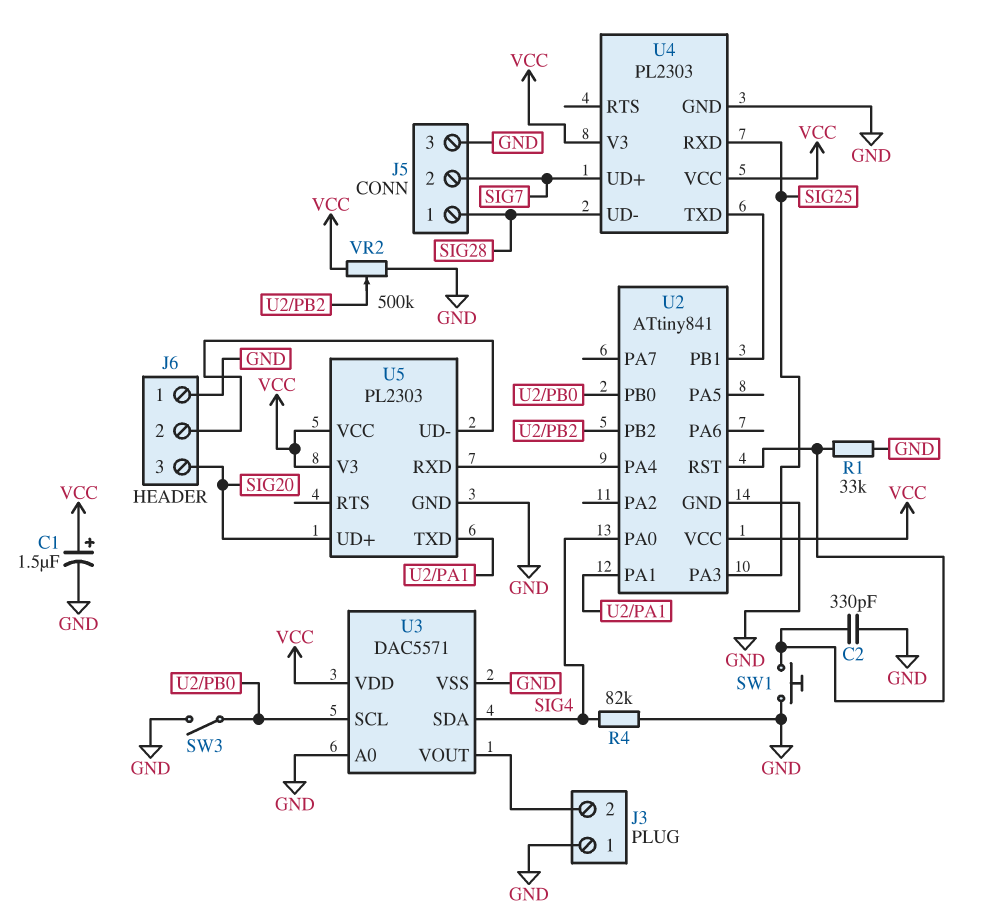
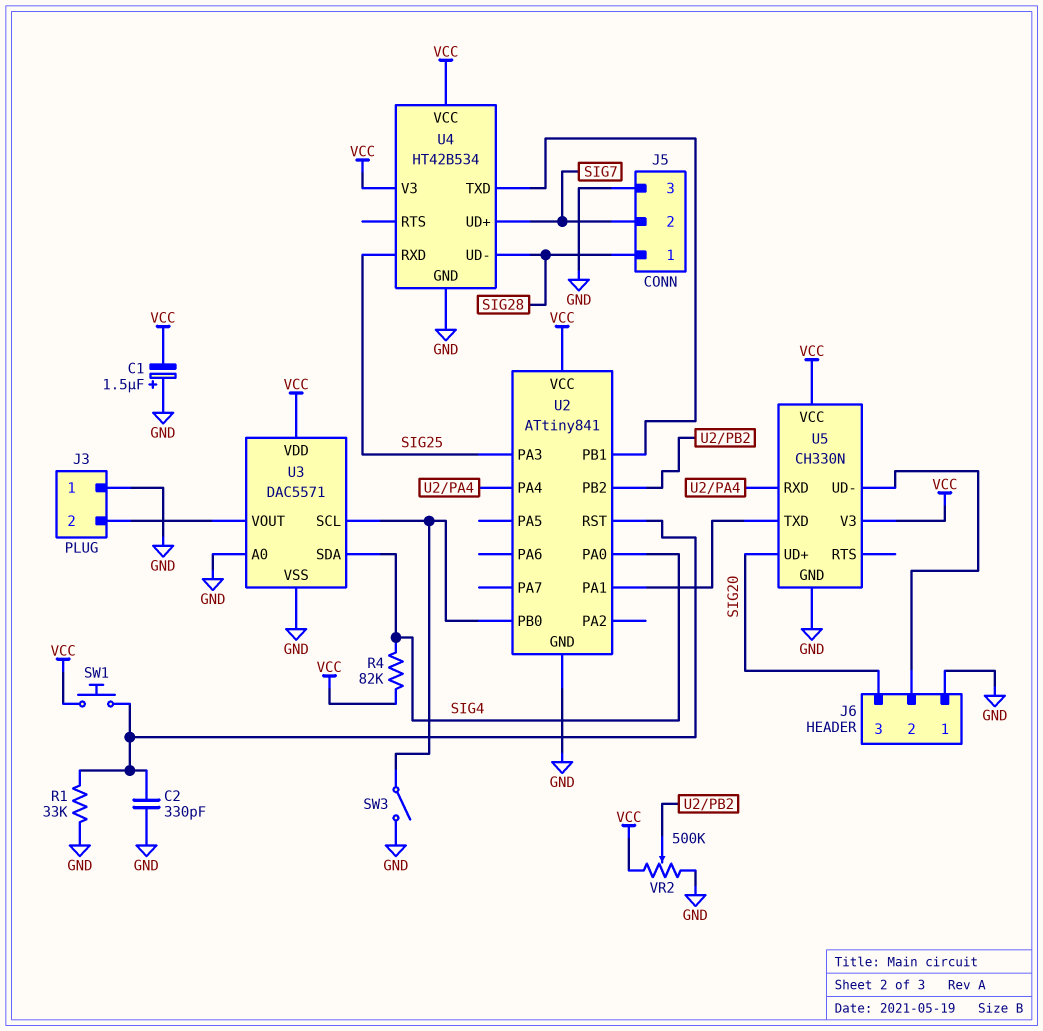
C1: 1.5uF (plus VCC, minus GND) -> 1.5uF (plus GND, minus VCC)
R4: 82k (GND, SIG4) -> 82k (SIG4, VCC)
SW1: button (GND, U2/RST) -> button (U2/RST, VCC)
U4: PL2303 -> HT42B534
U5: PL2303 -> CH330N

